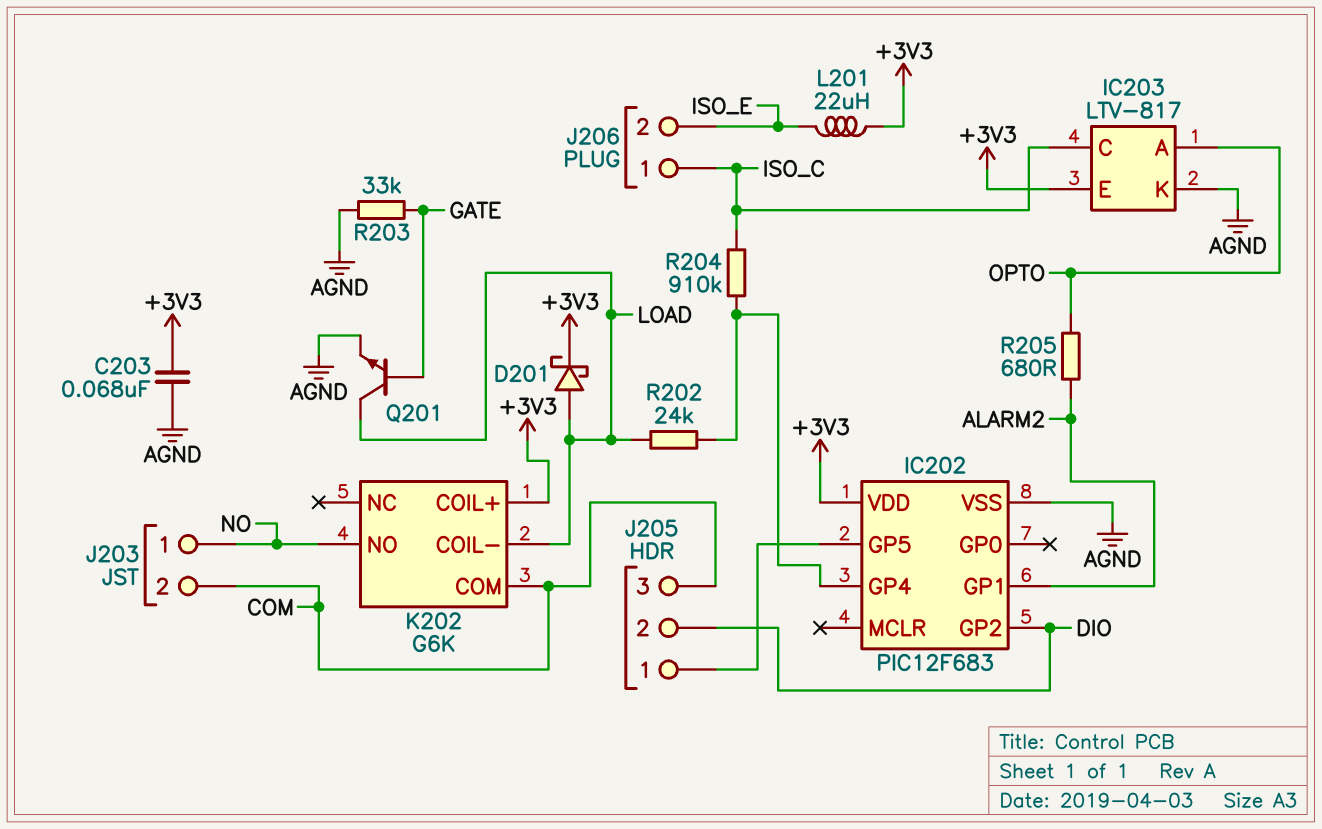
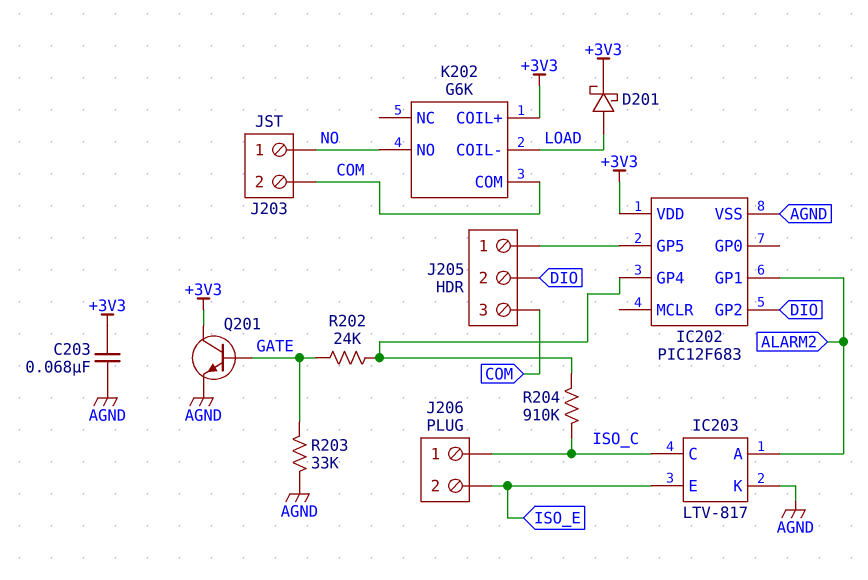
IC203 pin A: OPTO -> ALARM2
IC203 pin E: +3V3 -> ISO_E
L201: 22uH (+3V3, ISO_E) -> none
Q201: NPN (B GATE, C LOAD, E AGND) -> NPN (B GATE, C +3V3, E AGND)
R202: 24k (IC202/GP4, LOAD) -> 24k (GATE, IC202/GP4)
R205: 680 (ALARM2, OPTO) -> none

